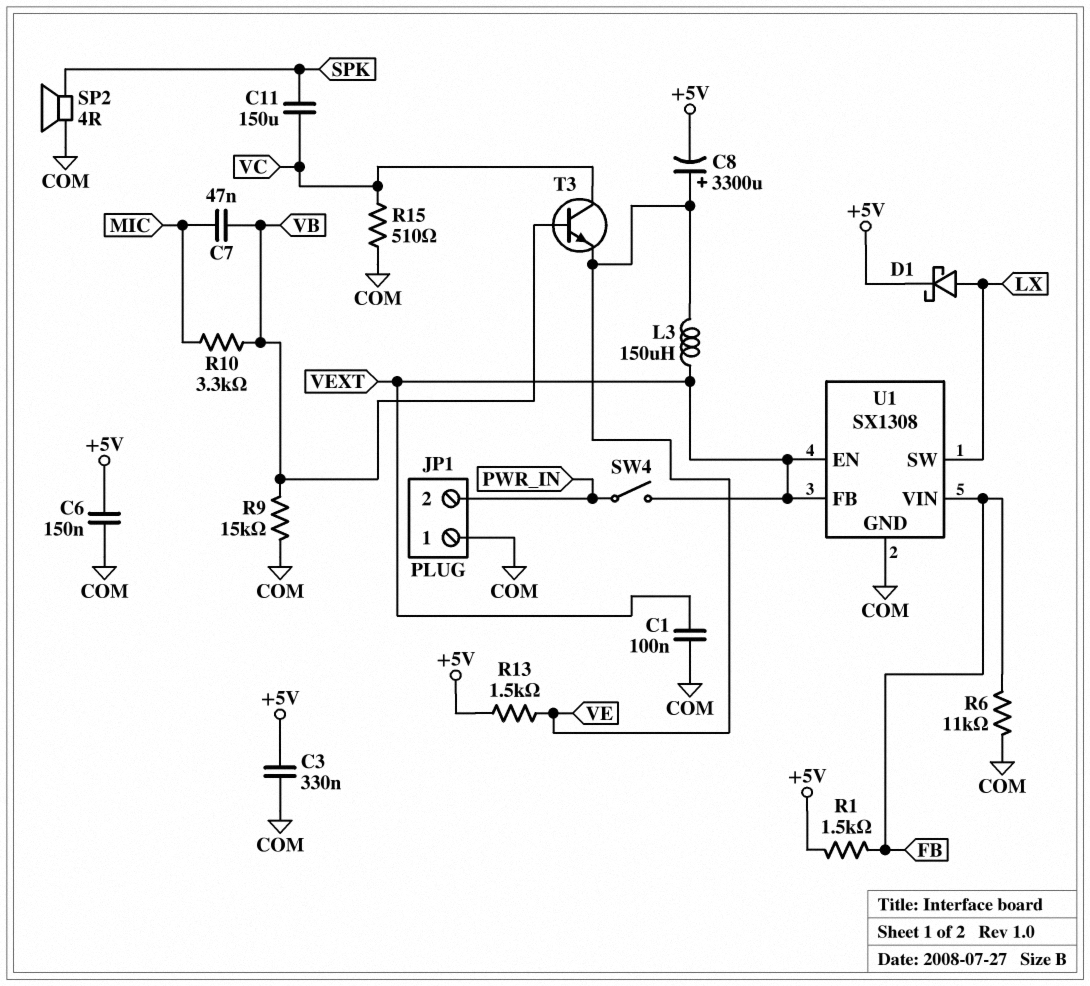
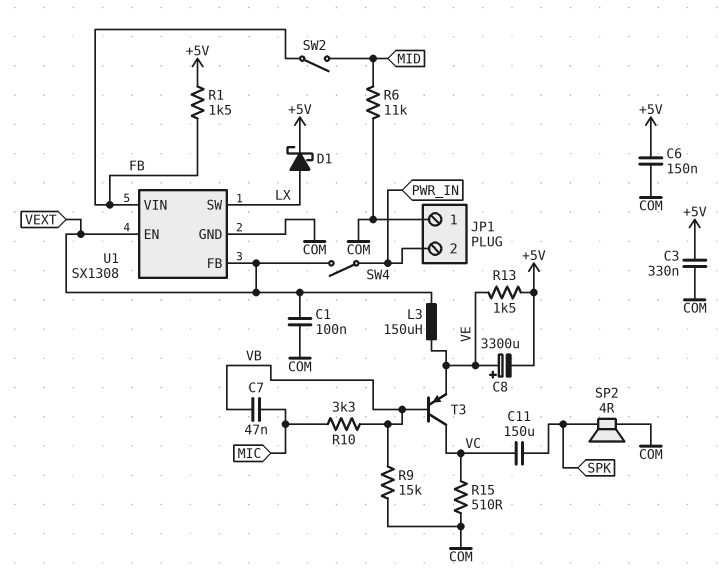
R6: 11k (COM, FB) -> 11k (COM, MID)
SW2: none -> switch (FB, MID)
T3: NPN (B VB, C VC, E VE) -> PNP (B VB, C VC, E VE)

